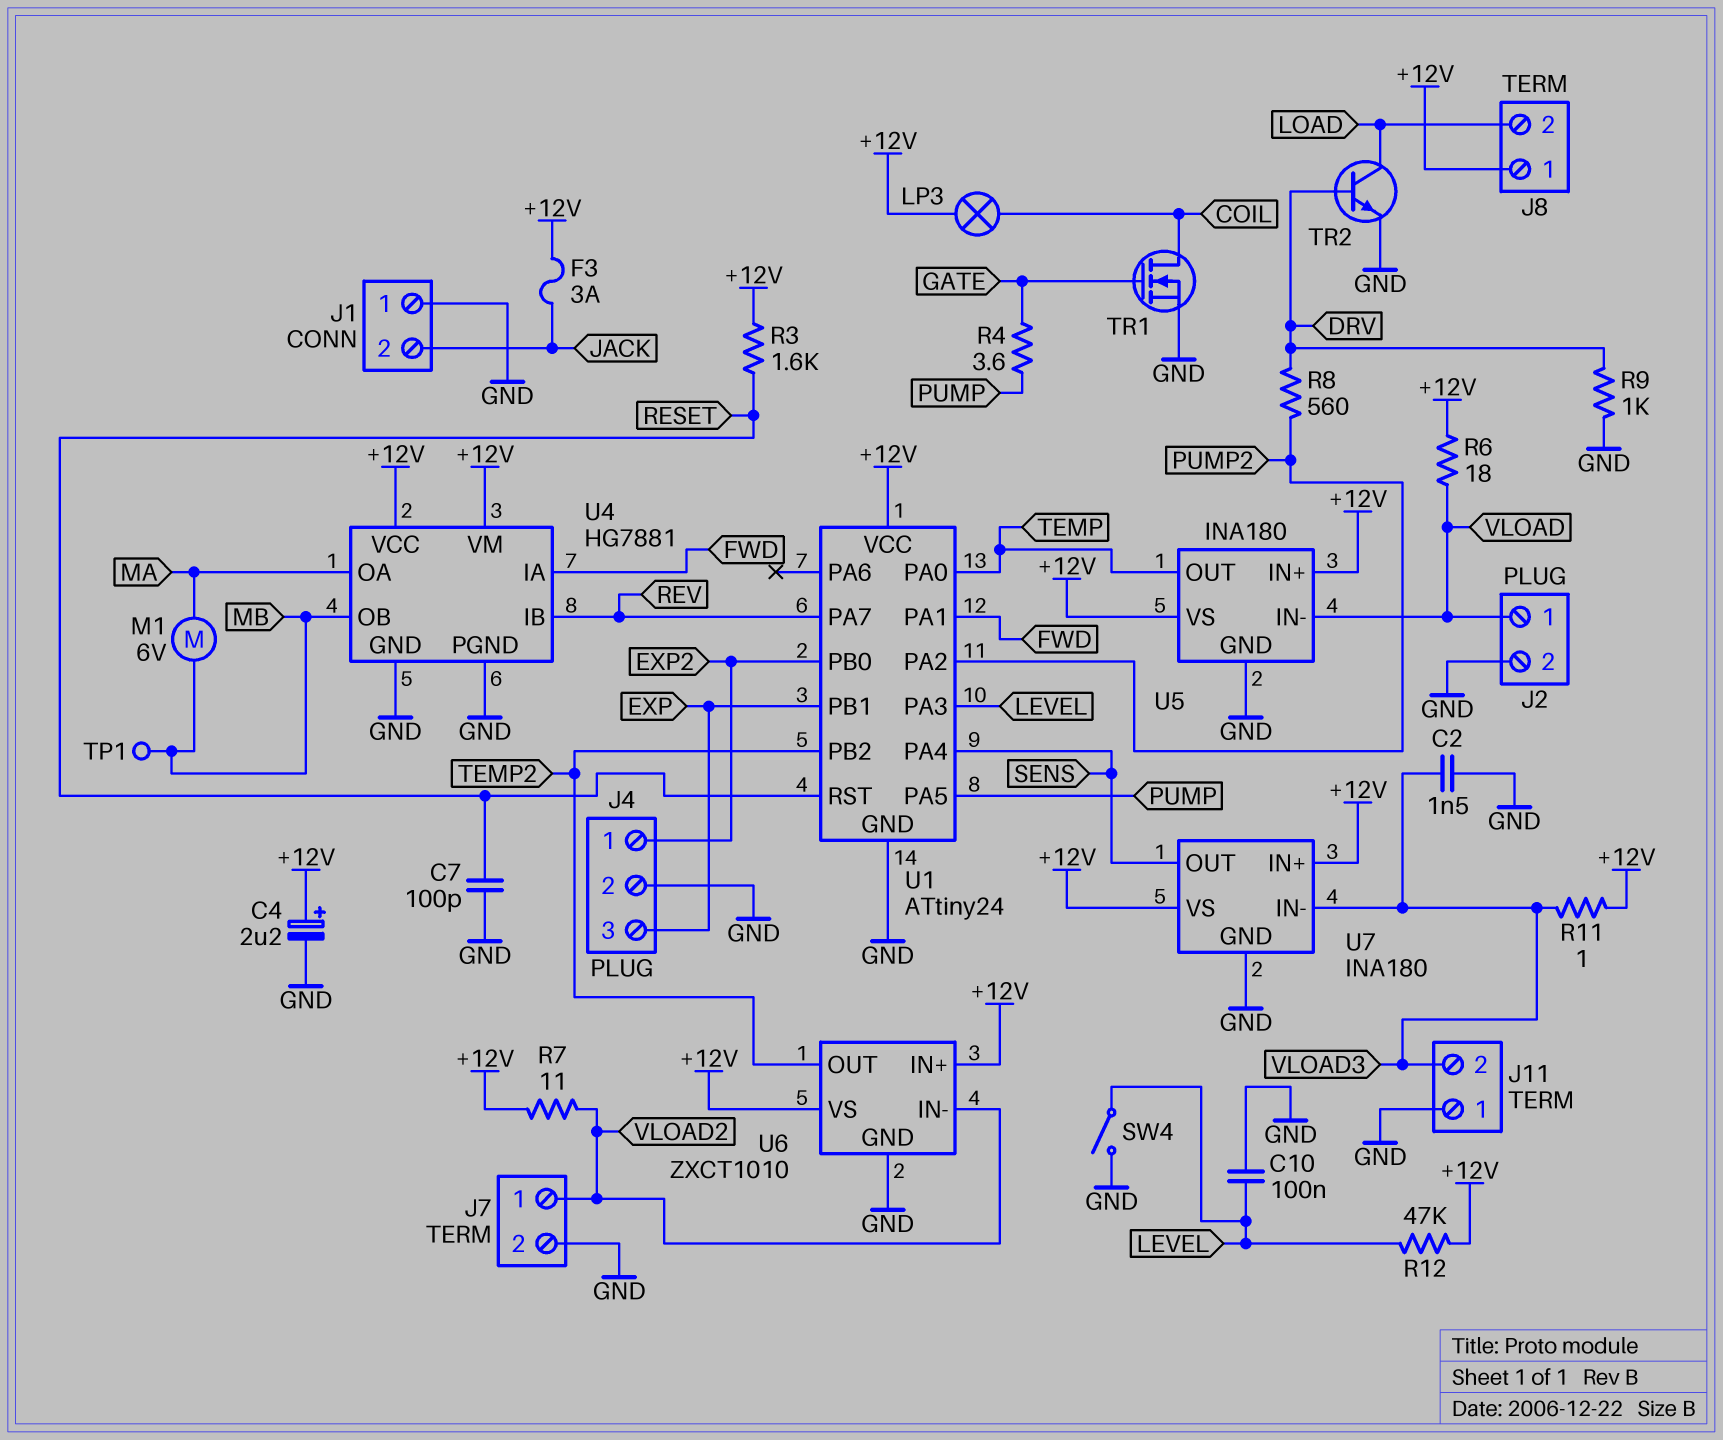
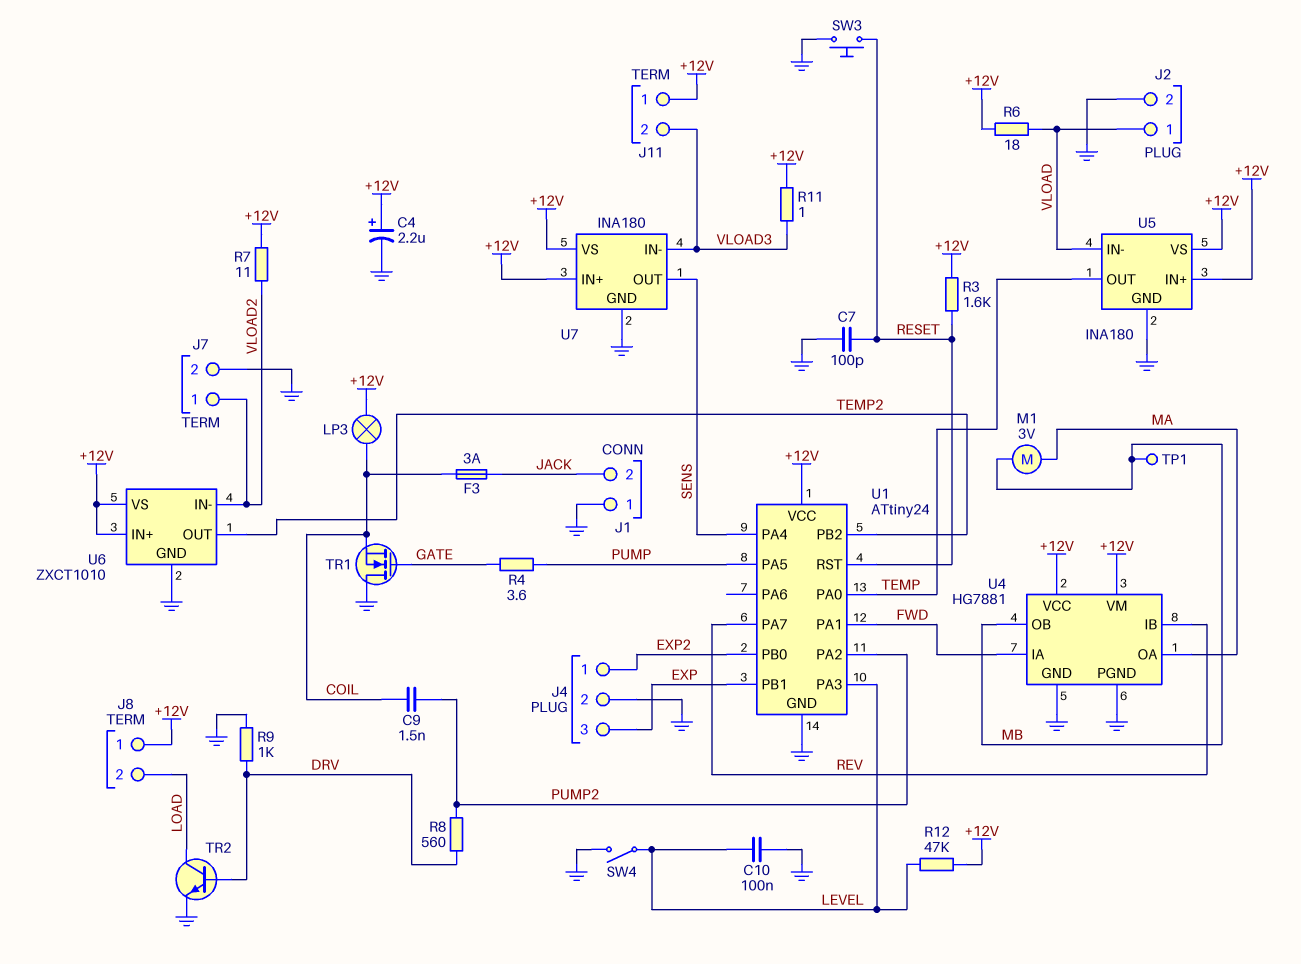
C2: 1.5nF (GND, VLOAD3) -> none
C9: none -> 1.5nF (COIL, PUMP2)
F3: 3A (+12V, JACK) -> 3A (COIL, JACK)
J11 pin 1: GND -> +12V
M1: motor 6V (MA, MB) -> motor 3V (MA, MB)
SW3: none -> button (GND, RESET)
TR1: NMOS (G GATE, D COIL, S GND) -> NMOS (G GATE, D GND, S COIL)

